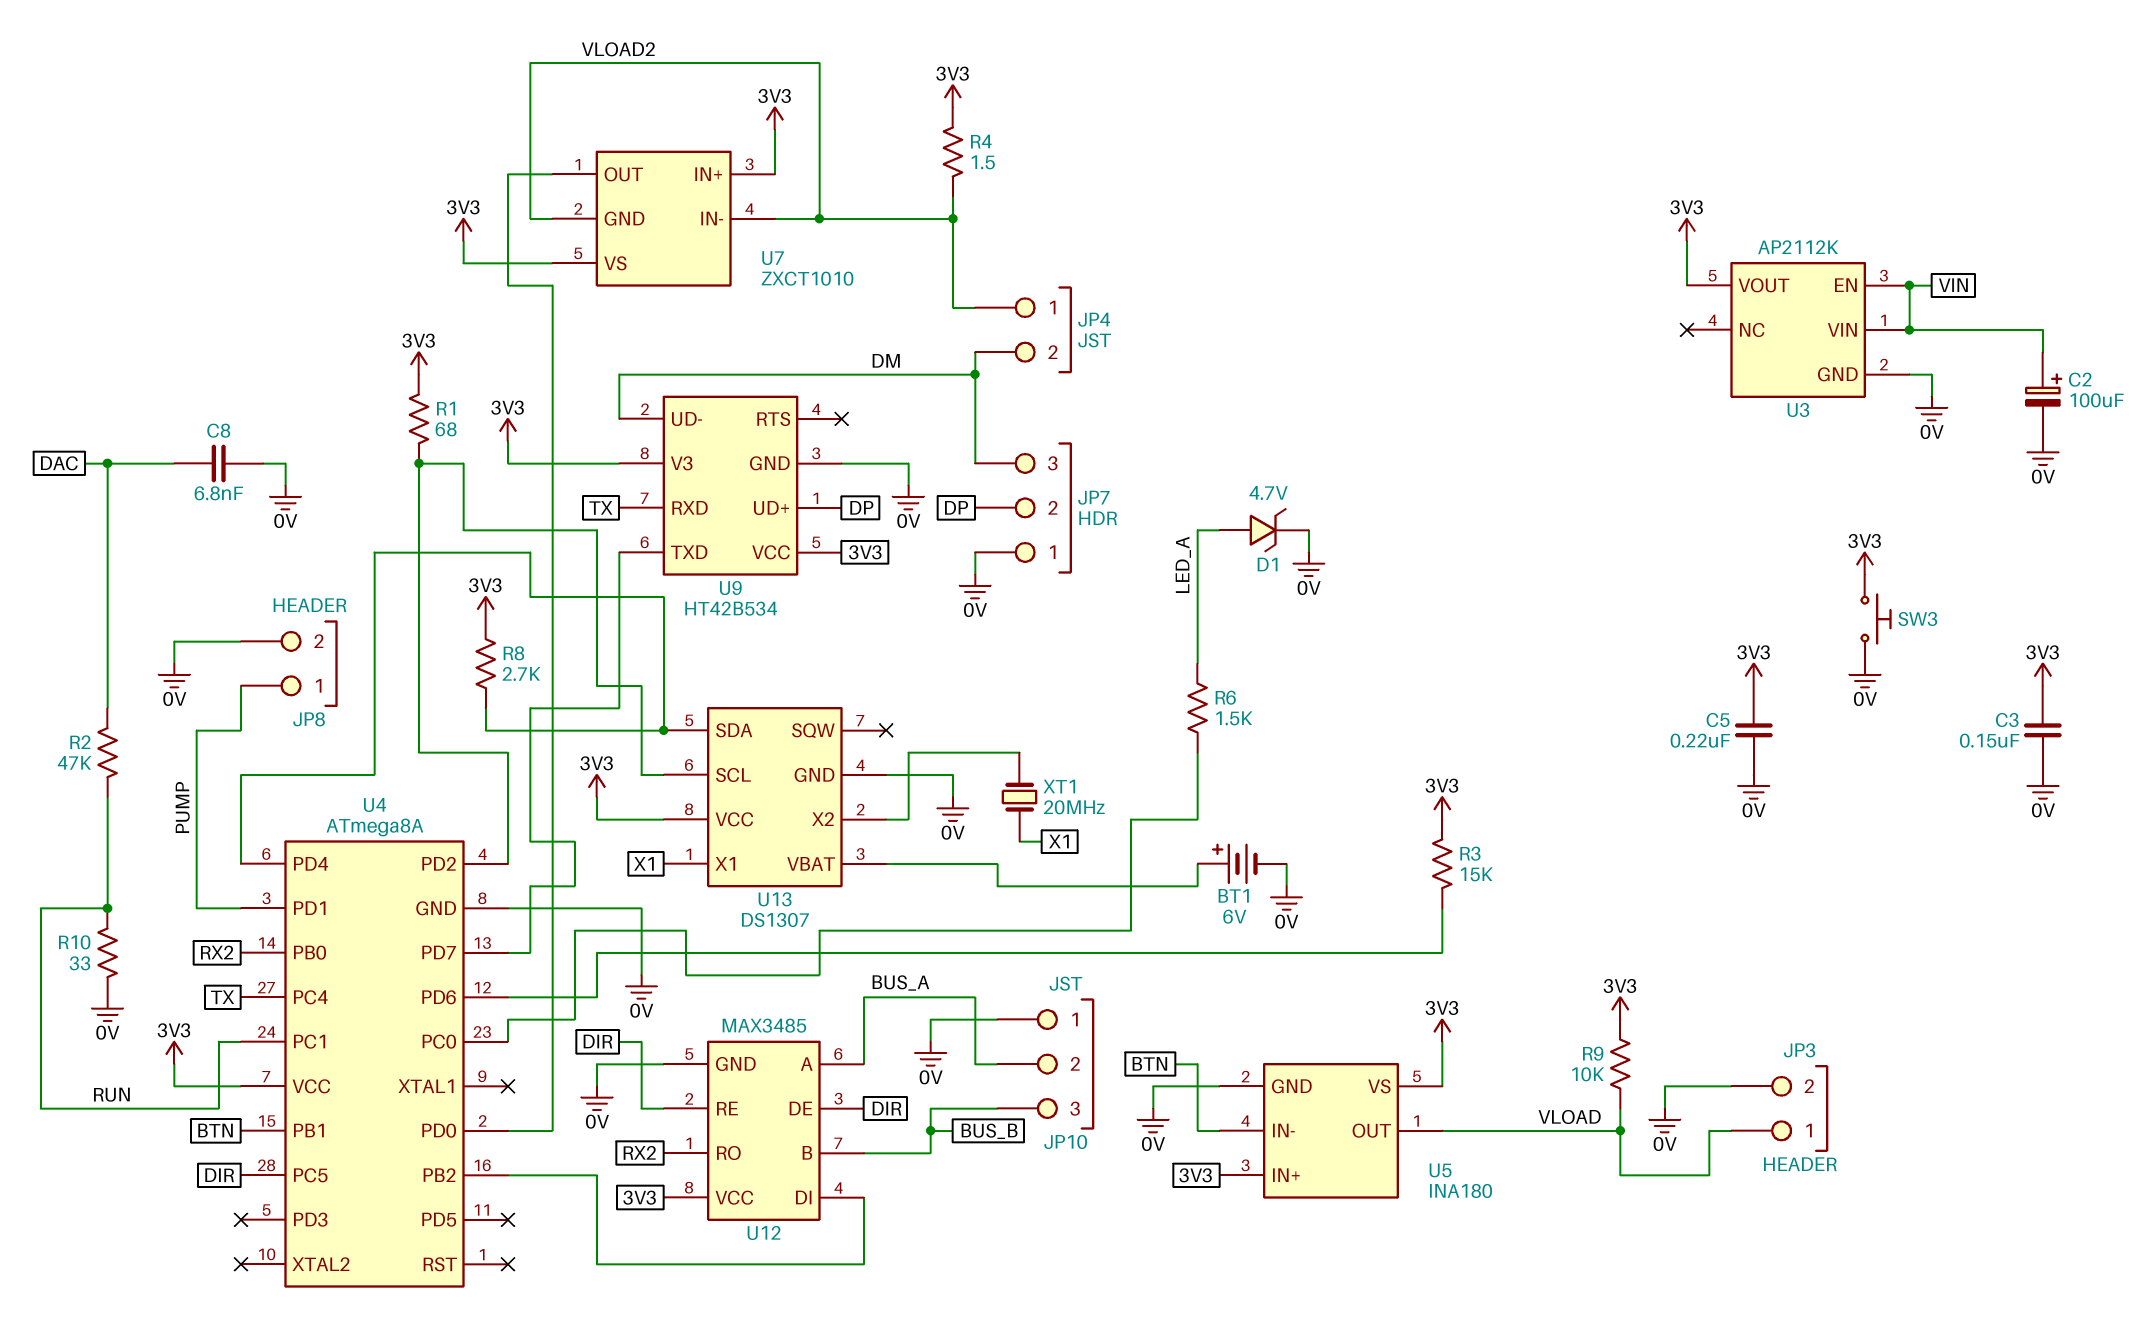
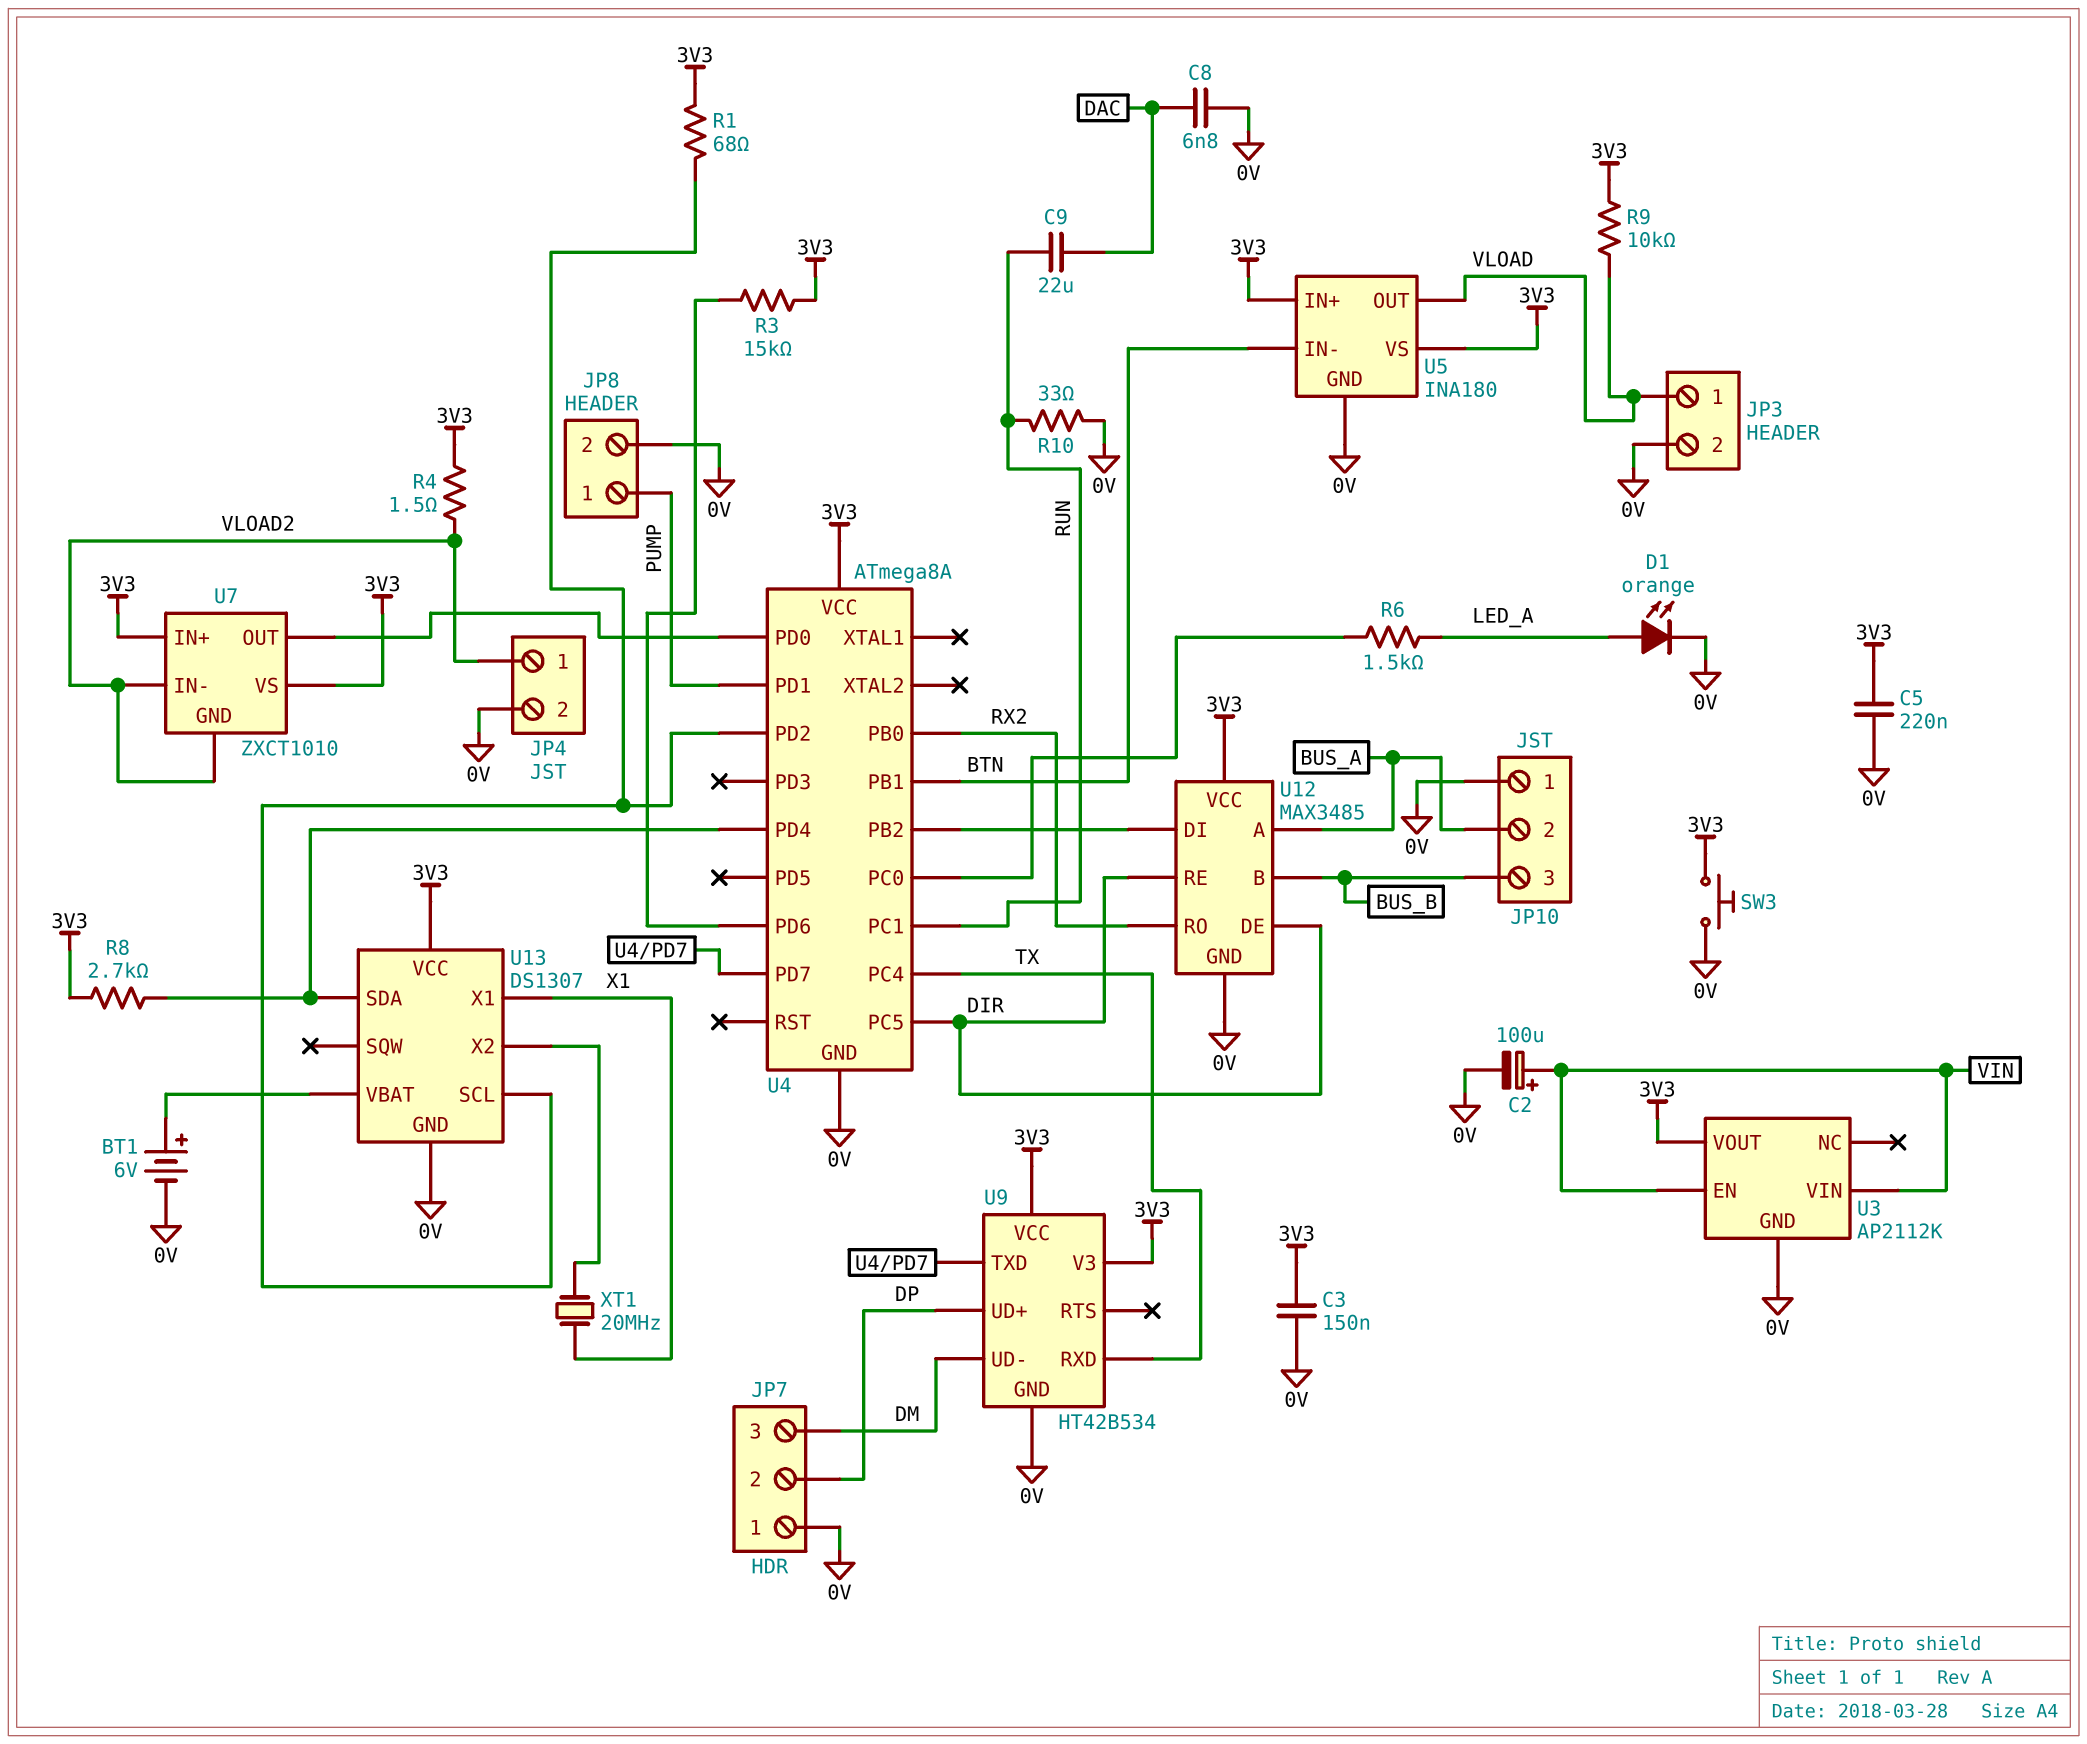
C9: none -> 22uF (DAC, RUN)
D1: zener 4.7V (A LED_A, K 0V) -> LED orange (A LED_A, K 0V)
JP4 pin 2: DM -> 0V
R2: 47k (DAC, RUN) -> none

